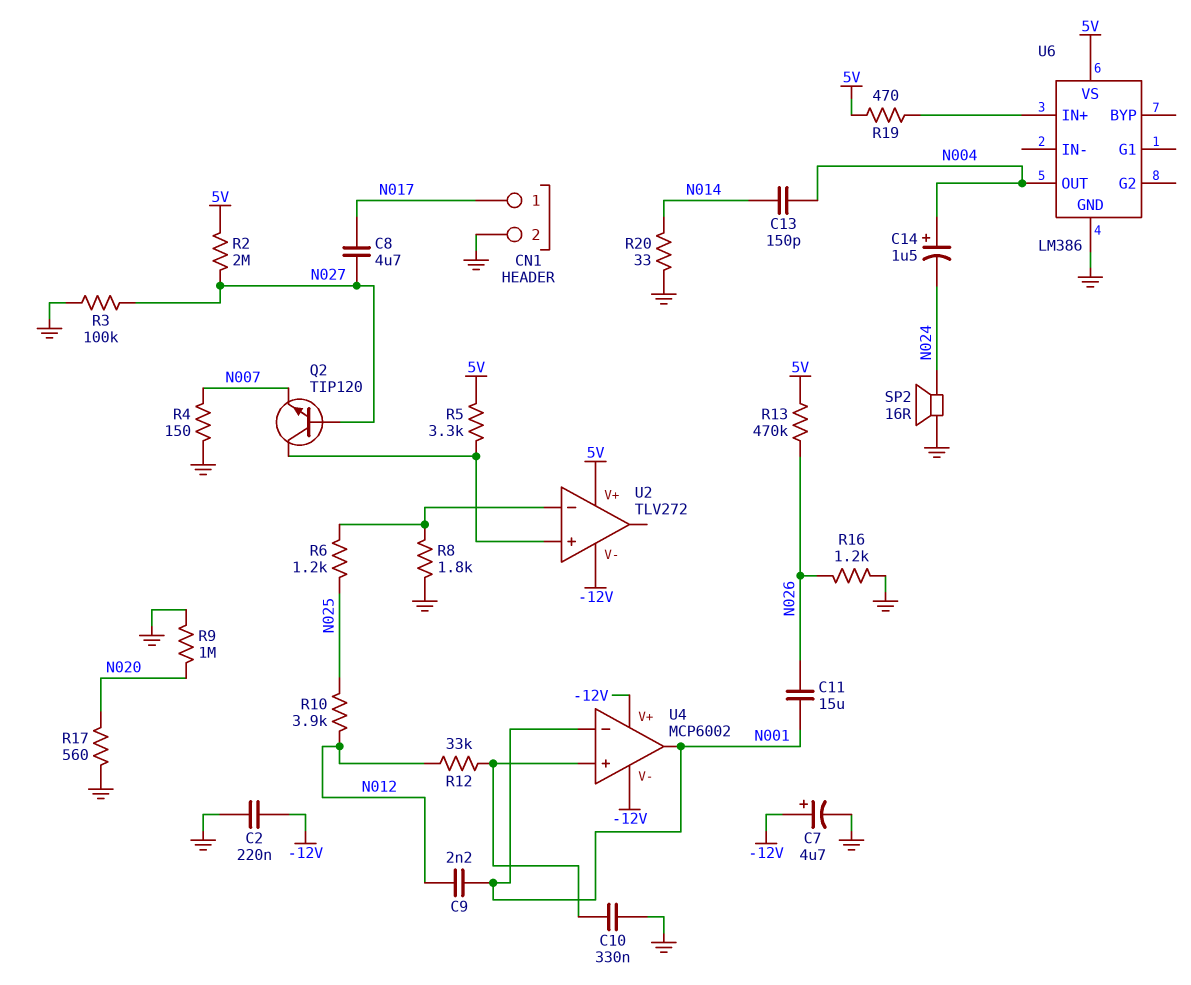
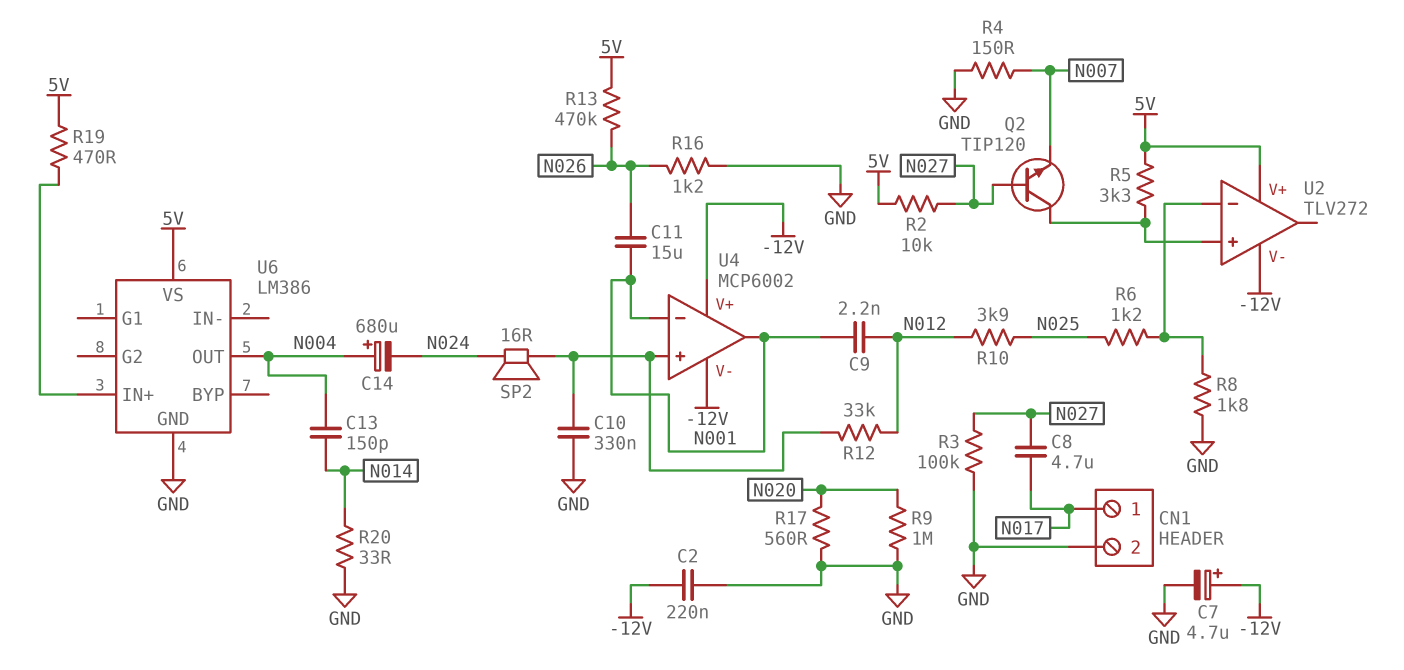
C14: 1.5uF (plus N004, minus N024) -> 680uF (plus N004, minus N024)
R2: 2M (5V, N027) -> 10k (5V, N027)
SP2: speaker 16R (GND, N024) -> speaker 16R (N024, U4/in+)

